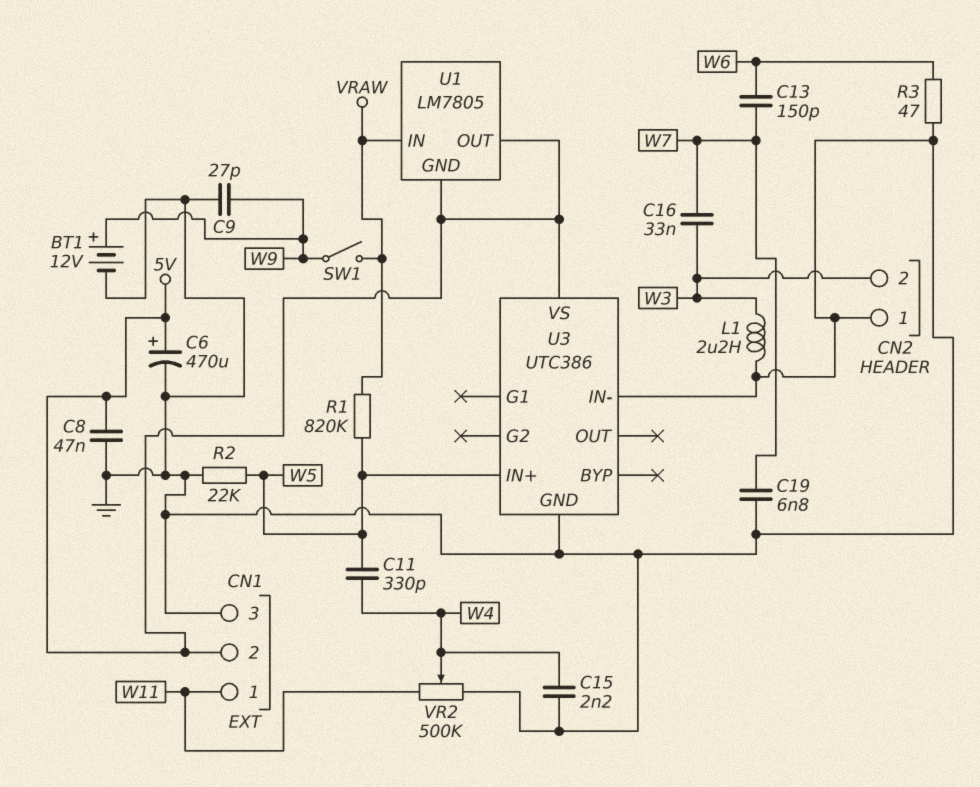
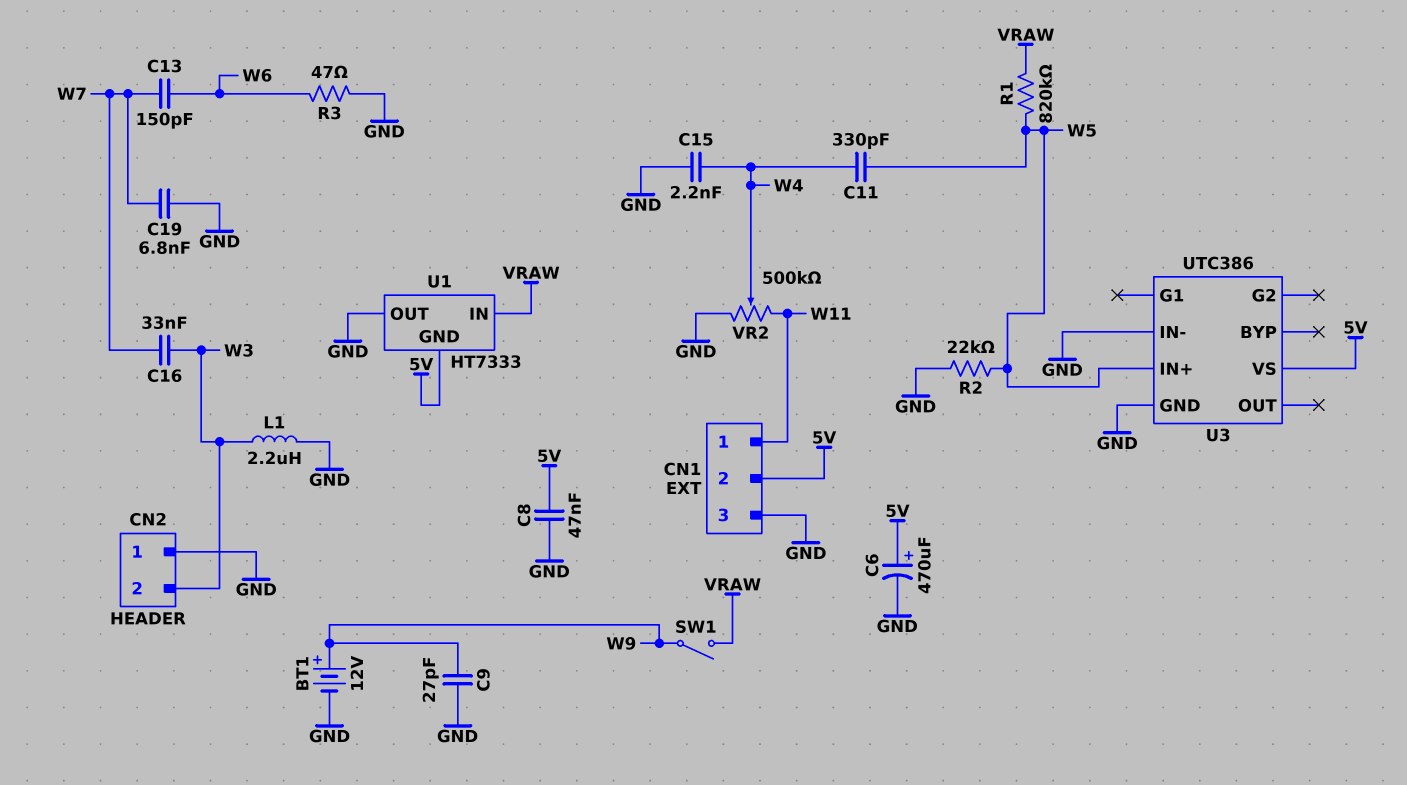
U1: LM7805 -> HT7333
U1 pin OUT: 5V -> GND

